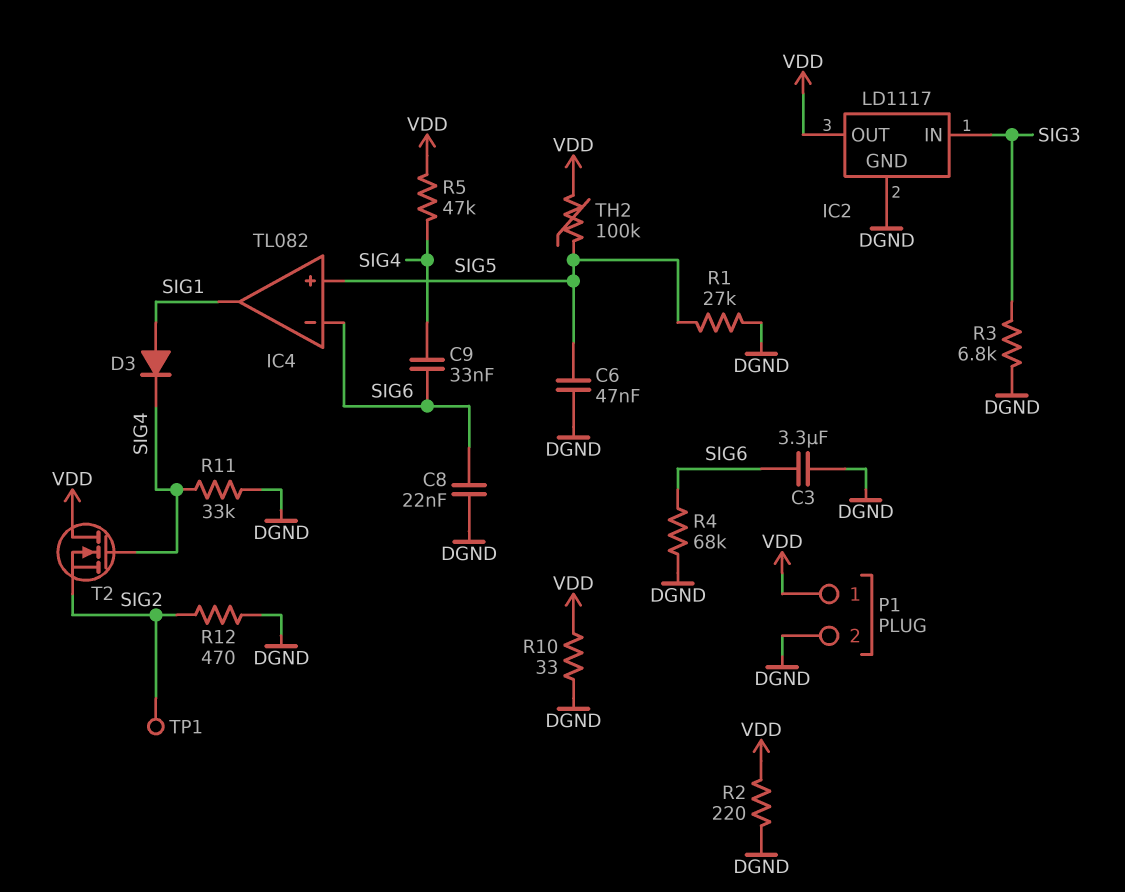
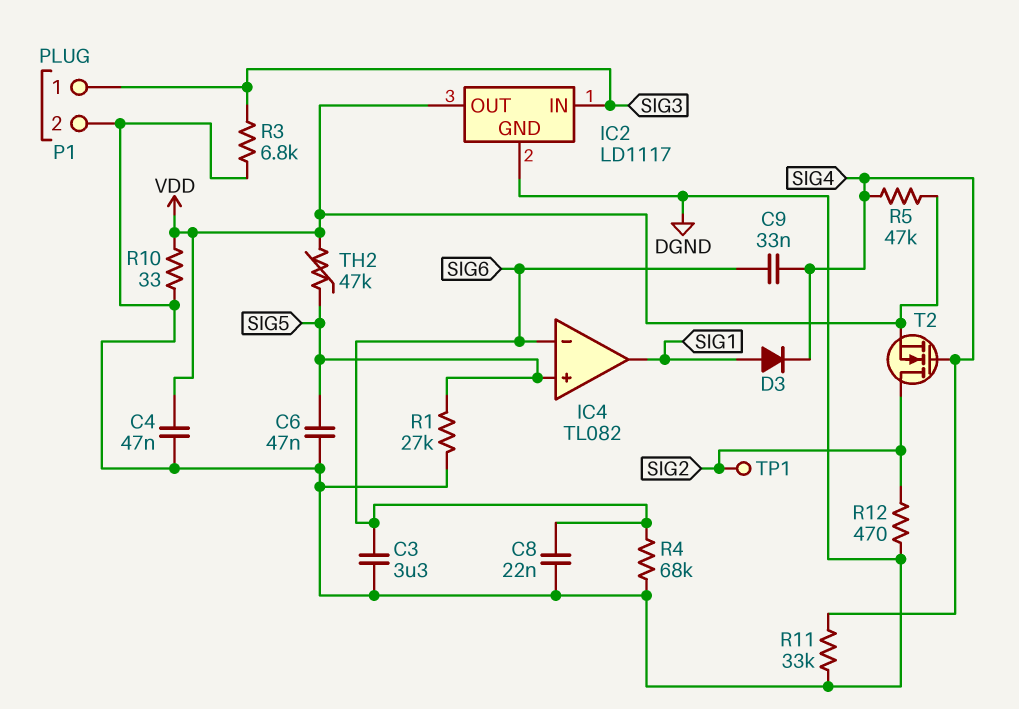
C4: none -> 47nF (DGND, VDD)
P1 pin 1: VDD -> SIG3
R2: 220 (DGND, VDD) -> none
T2: NMOS (G SIG4, D VDD, S SIG2) -> NMOS (G SIG4, D SIG2, S VDD)
TH2: 100k (SIG5, VDD) -> 47k (SIG5, VDD)

